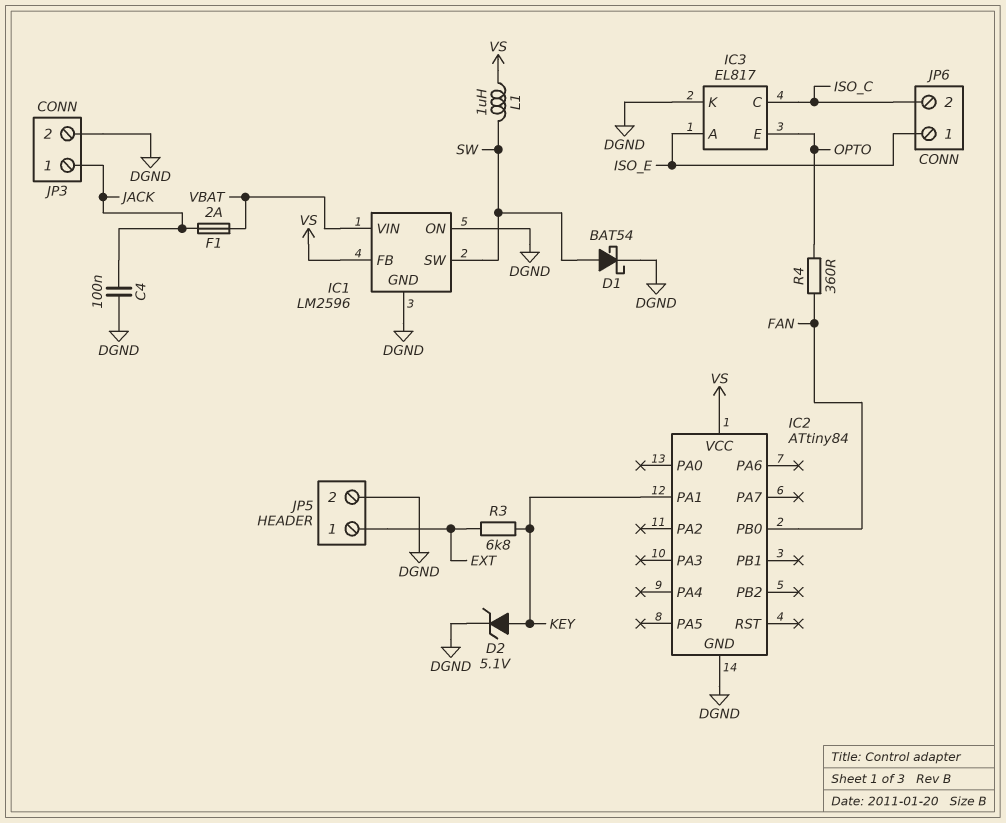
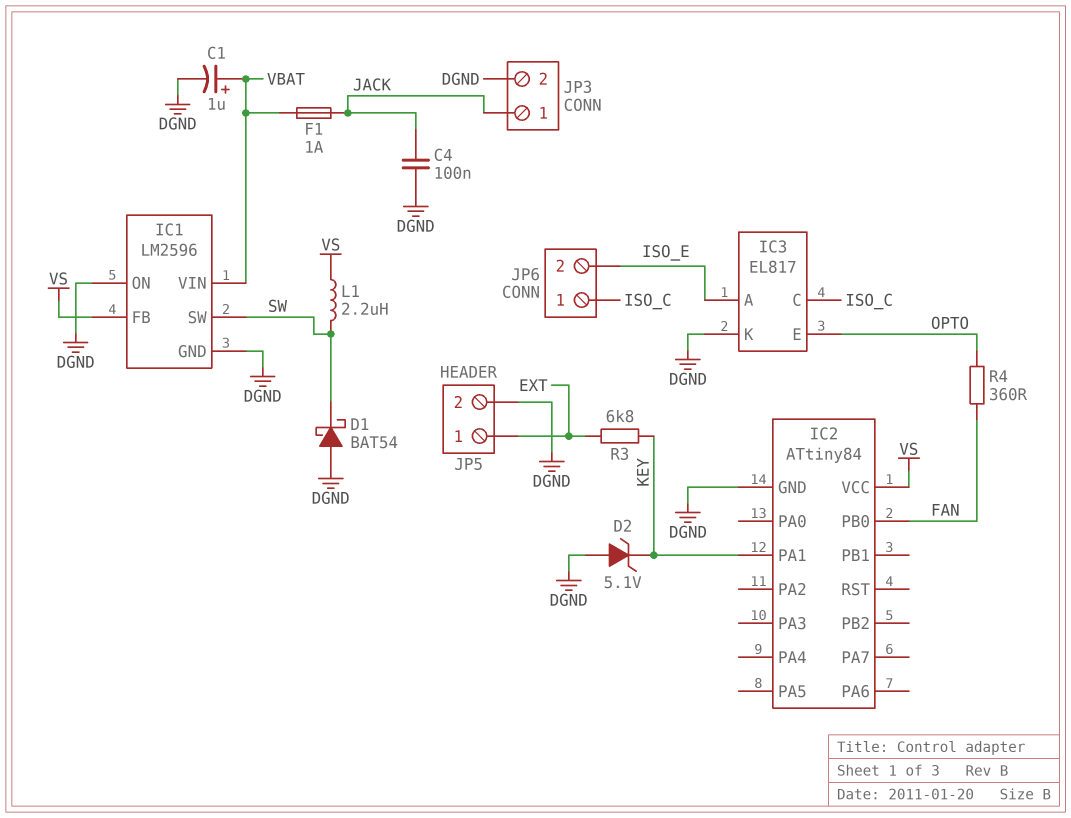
C1: none -> 1uF (plus VBAT, minus DGND)
D1: schottky BAT54 (A SW, K DGND) -> schottky BAT54 (A DGND, K SW)
D2: zener 5.1V (A KEY, K DGND) -> zener 5.1V (A DGND, K KEY)
F1: 2A (JACK, VBAT) -> 1A (JACK, VBAT)
JP6 pin 1: ISO_E -> ISO_C
JP6 pin 2: ISO_C -> ISO_E
L1: 1uH (SW, VS) -> 2.2uH (SW, VS)

